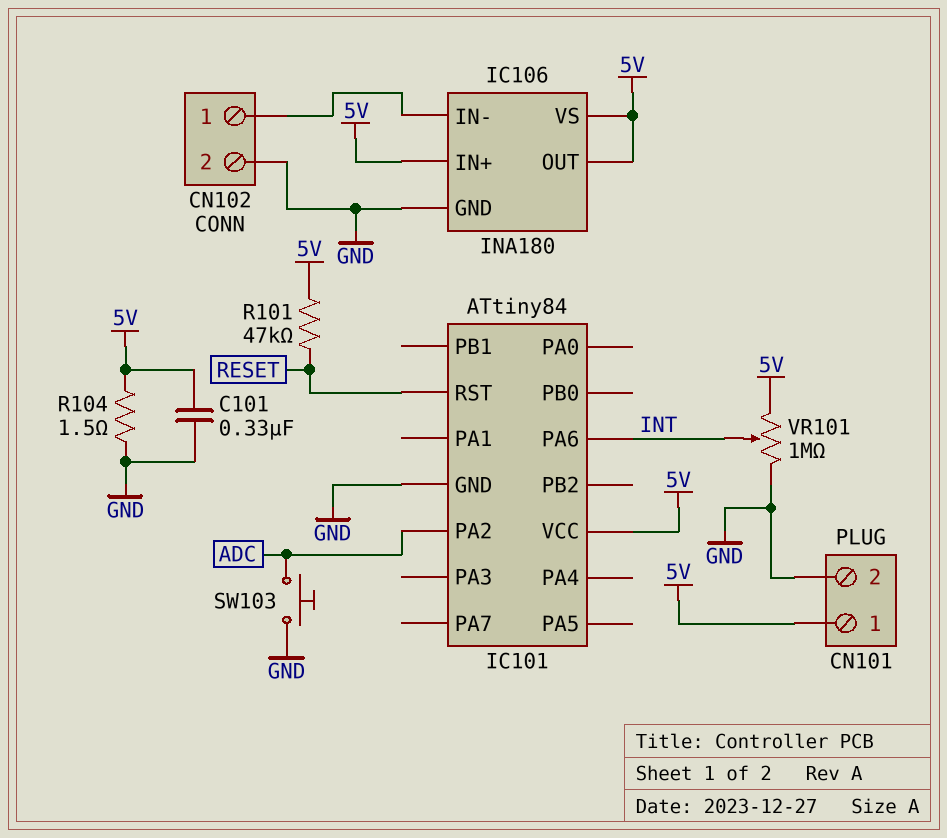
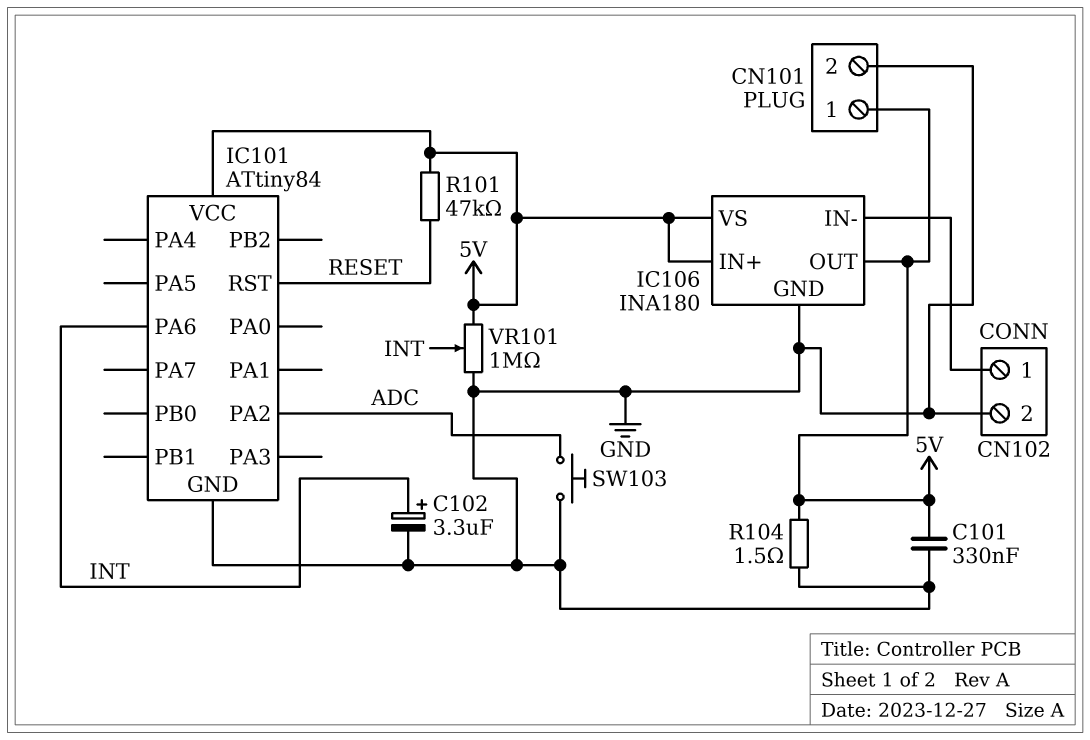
C102: none -> 3.3uF (plus INT, minus GND)

